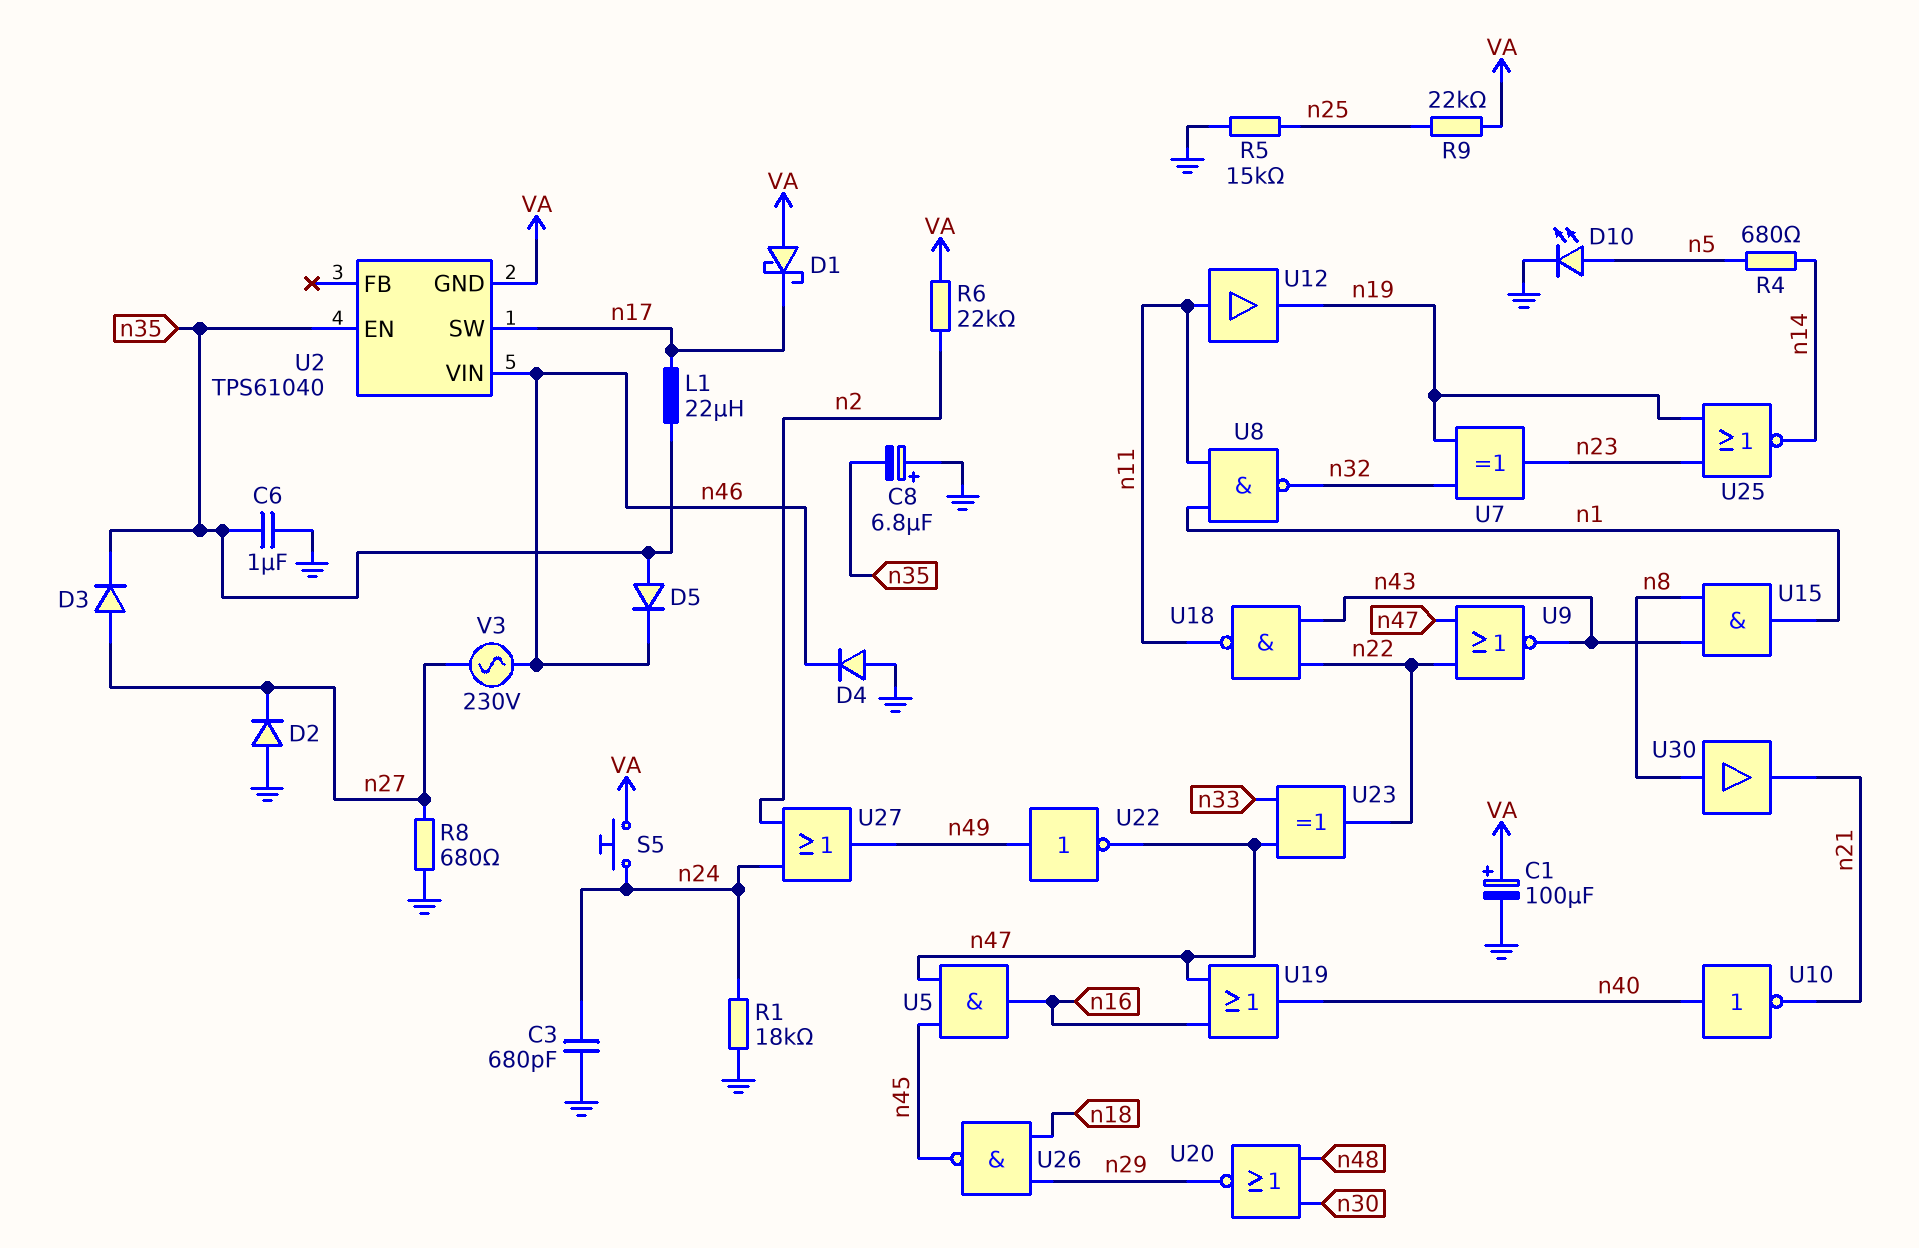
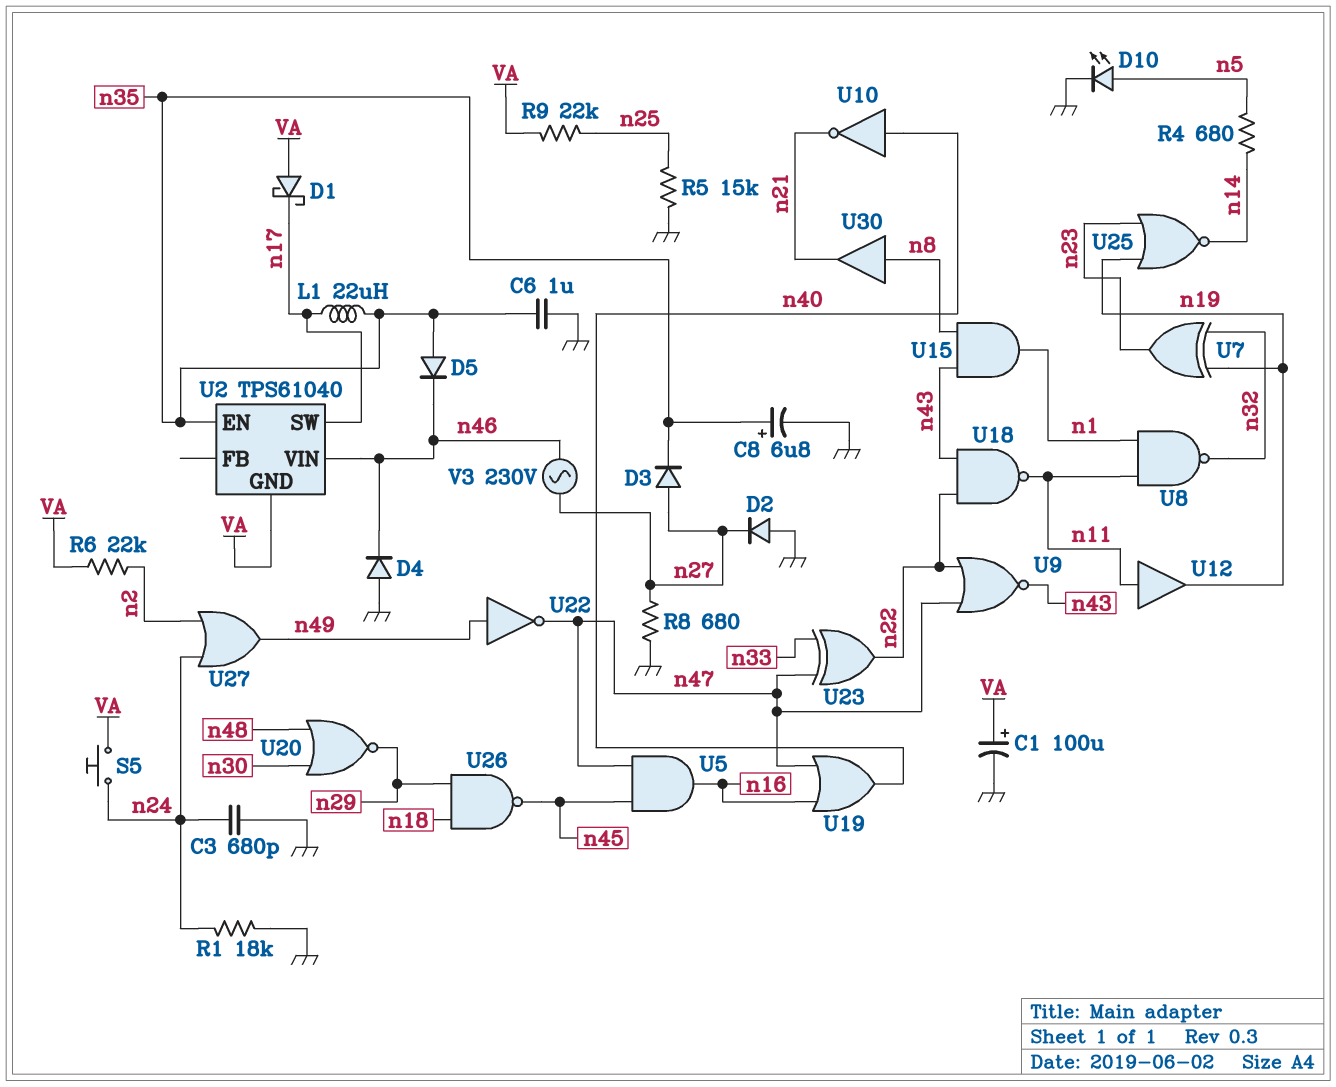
C8: 6.8uF (plus GND, minus n35) -> 6.8uF (plus n35, minus GND)

